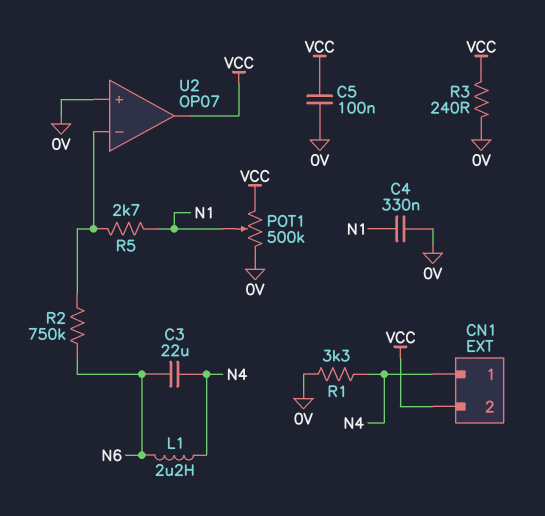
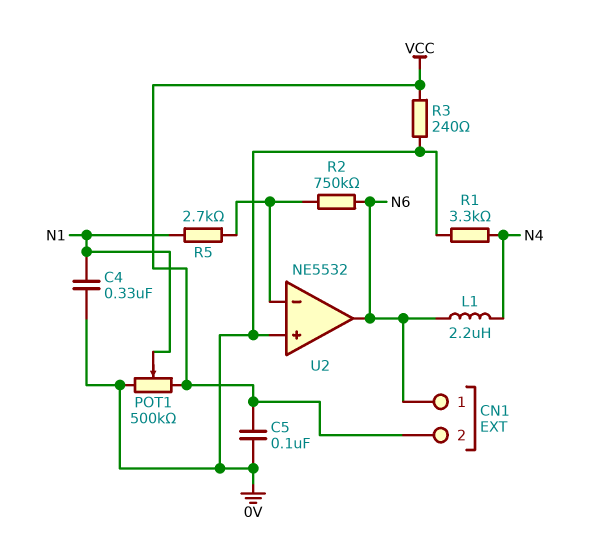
C3: 22uF (N4, N6) -> none
CN1 pin 1: N4 -> N6
U2: OP07 -> NE5532
U2 pin out: VCC -> N6

